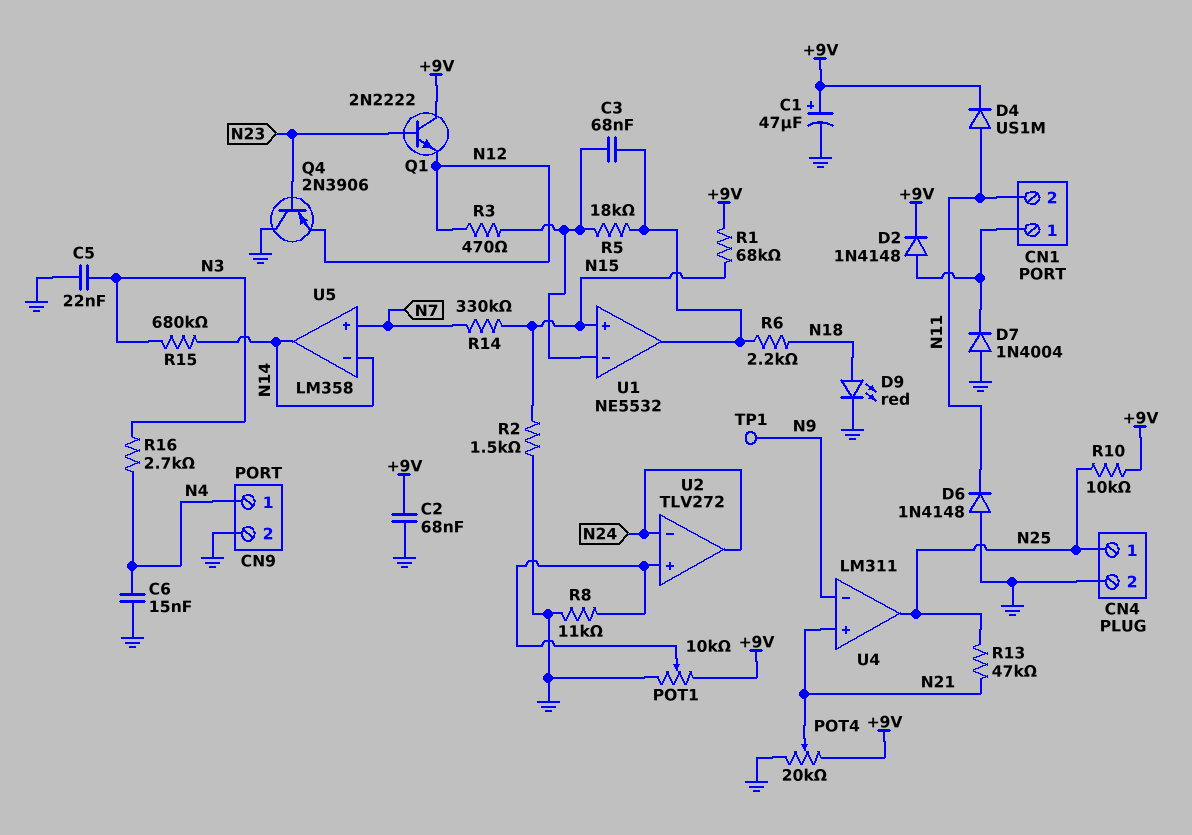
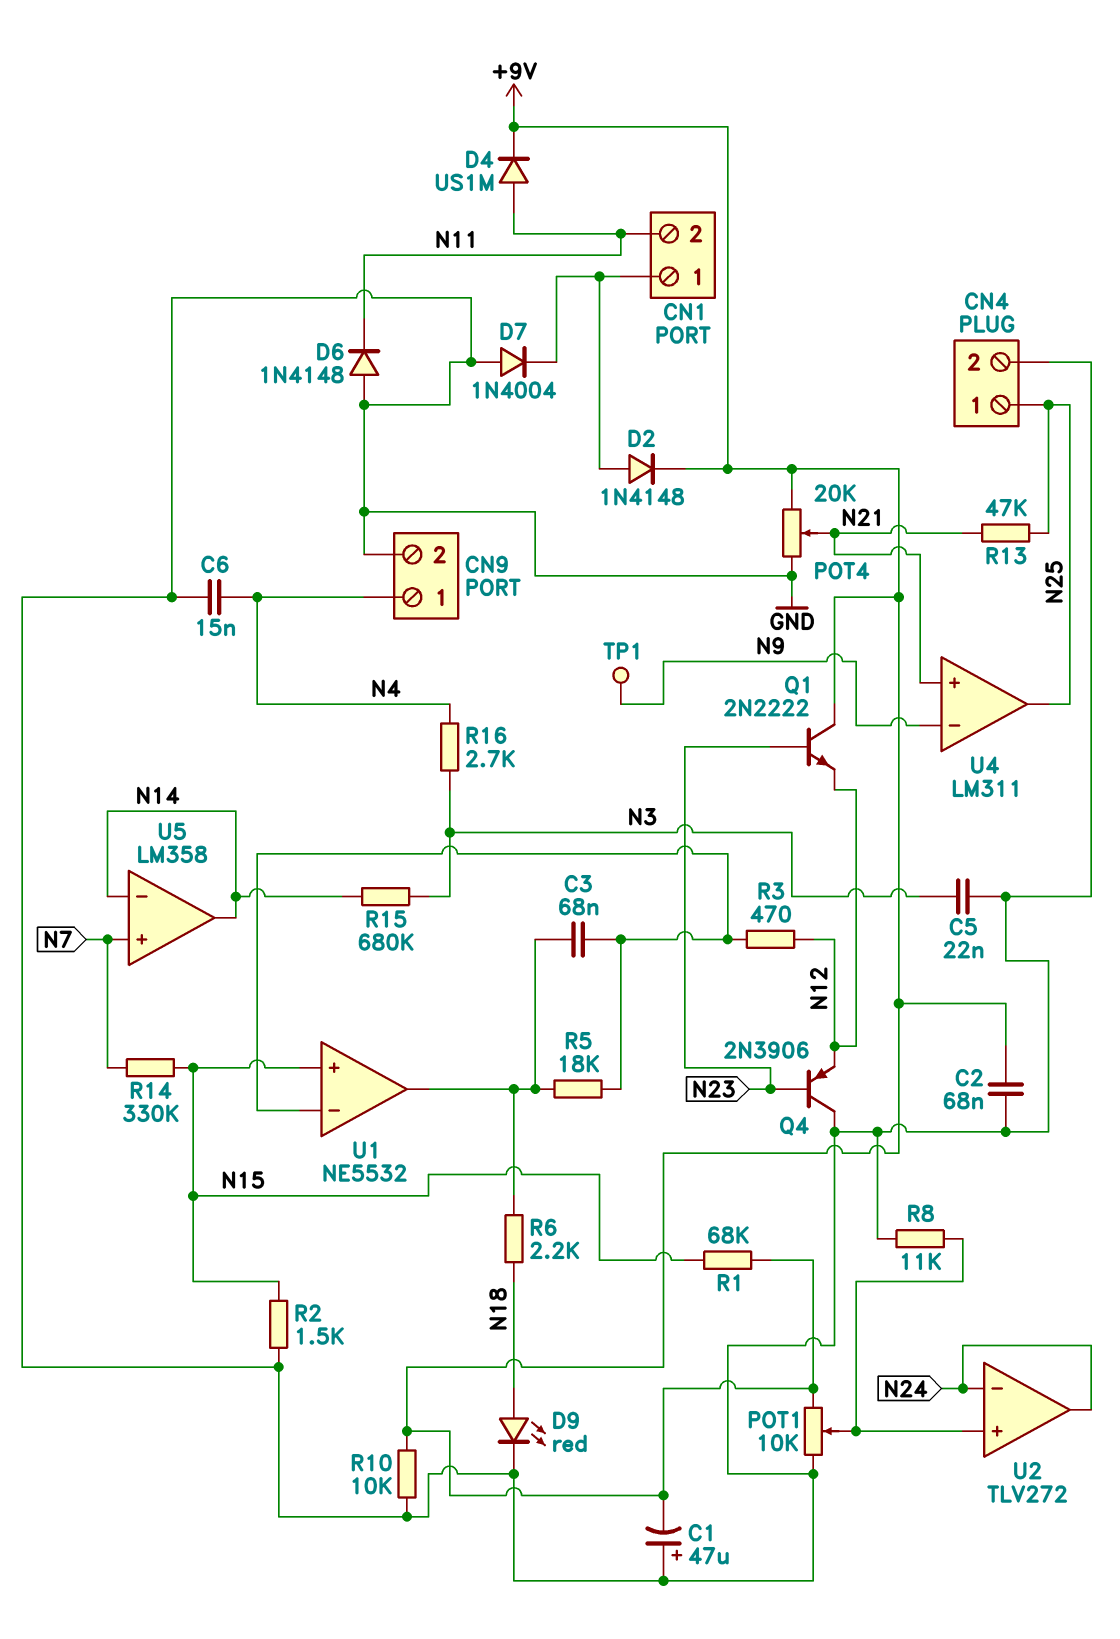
C1: 47uF (plus +9V, minus GND) -> 47uF (plus GND, minus +9V)
R10: 10k (+9V, N25) -> 10k (+9V, GND)

